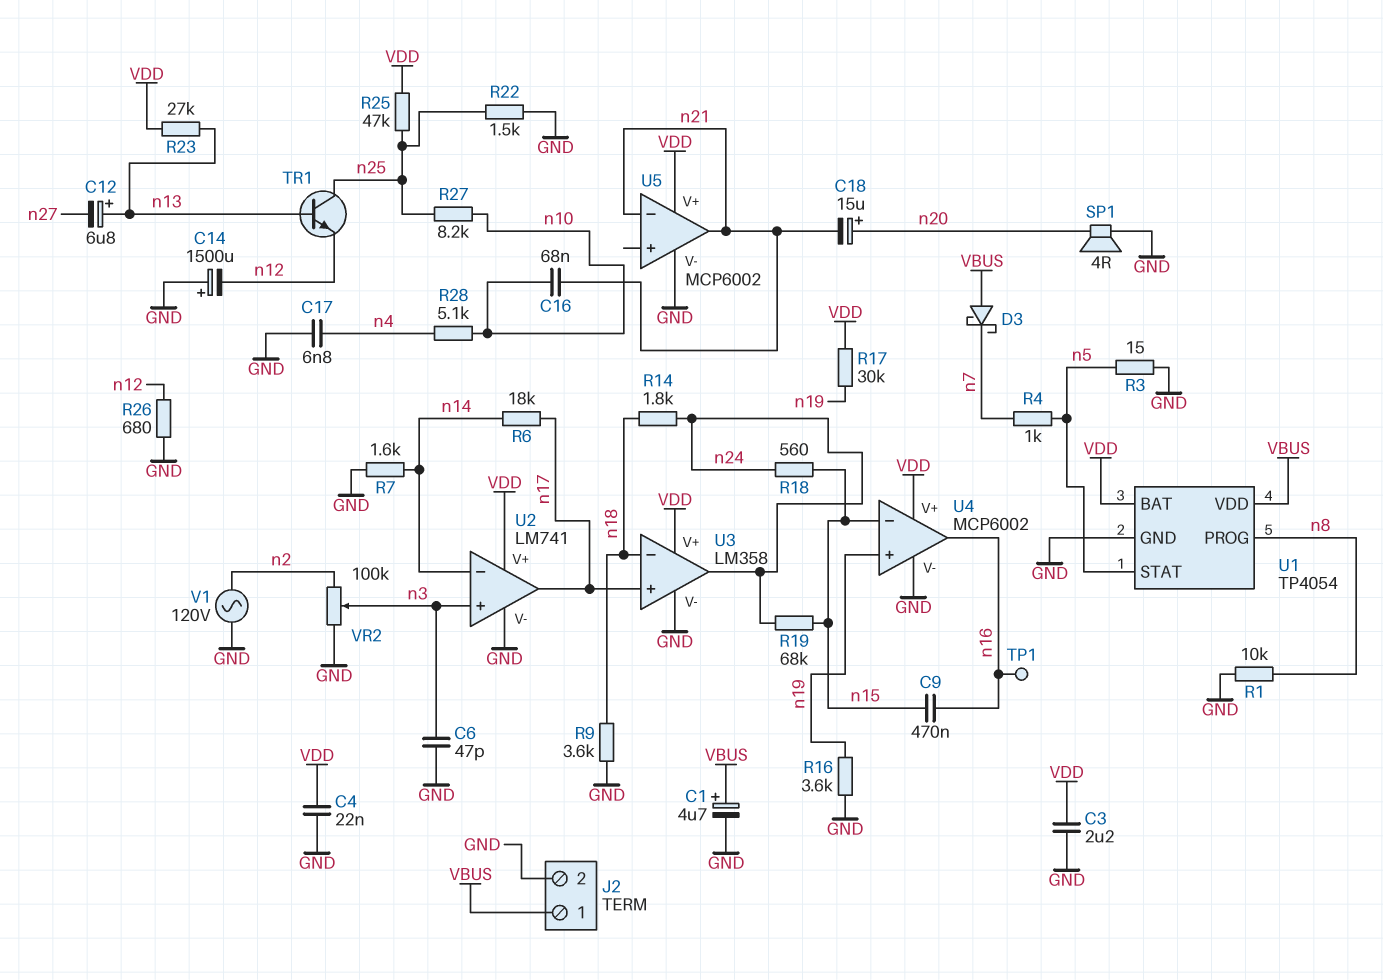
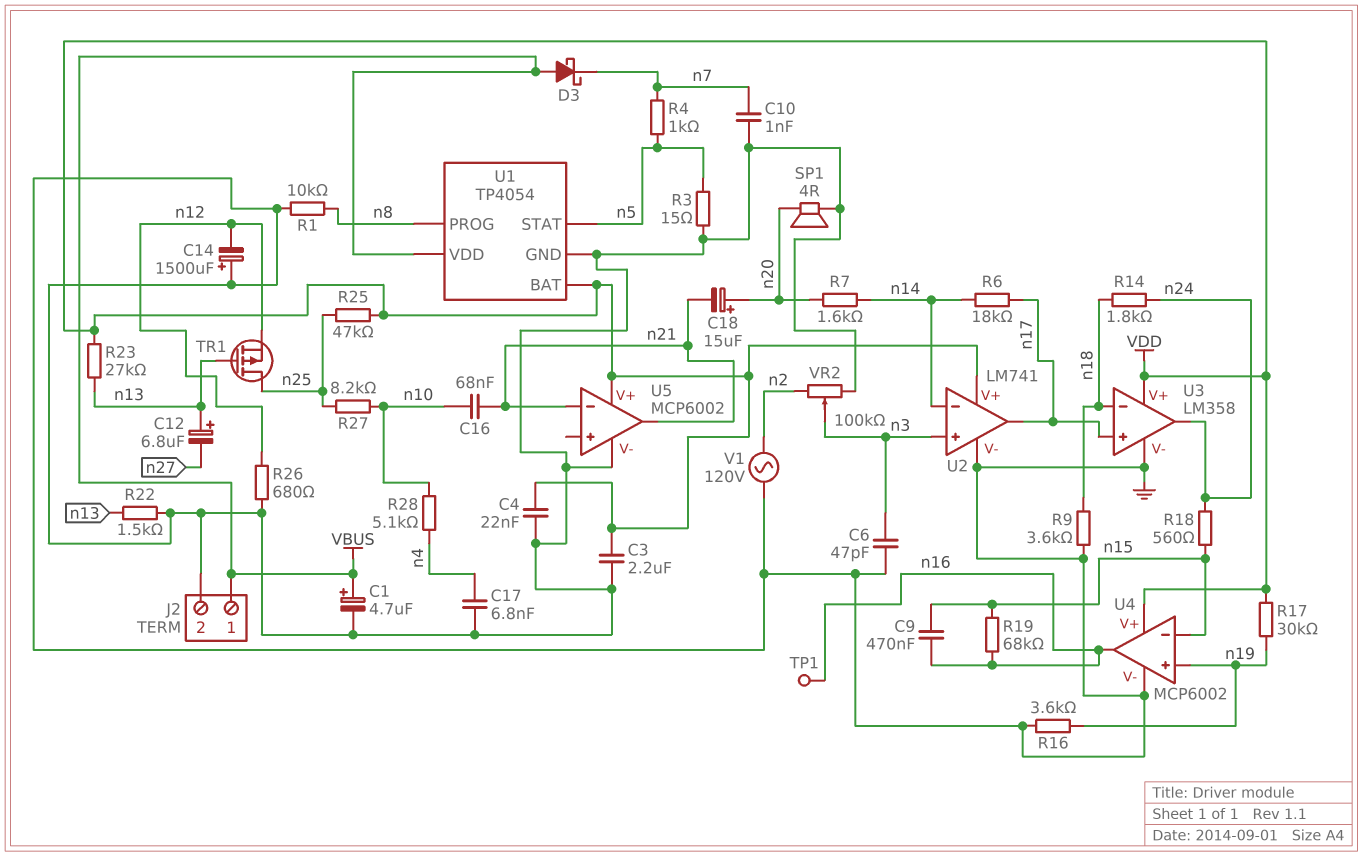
C10: none -> 1nF (GND, n7)
R7: 1.6k (GND, n14) -> 1.6k (n14, n20)
R19: 68k (n15, n24) -> 68k (n15, n16)
R22: 1.5k (GND, n25) -> 1.5k (GND, n13)
TR1: NPN (B n13, C n25, E n12) -> PMOS (G n13, D n25, S n12)

